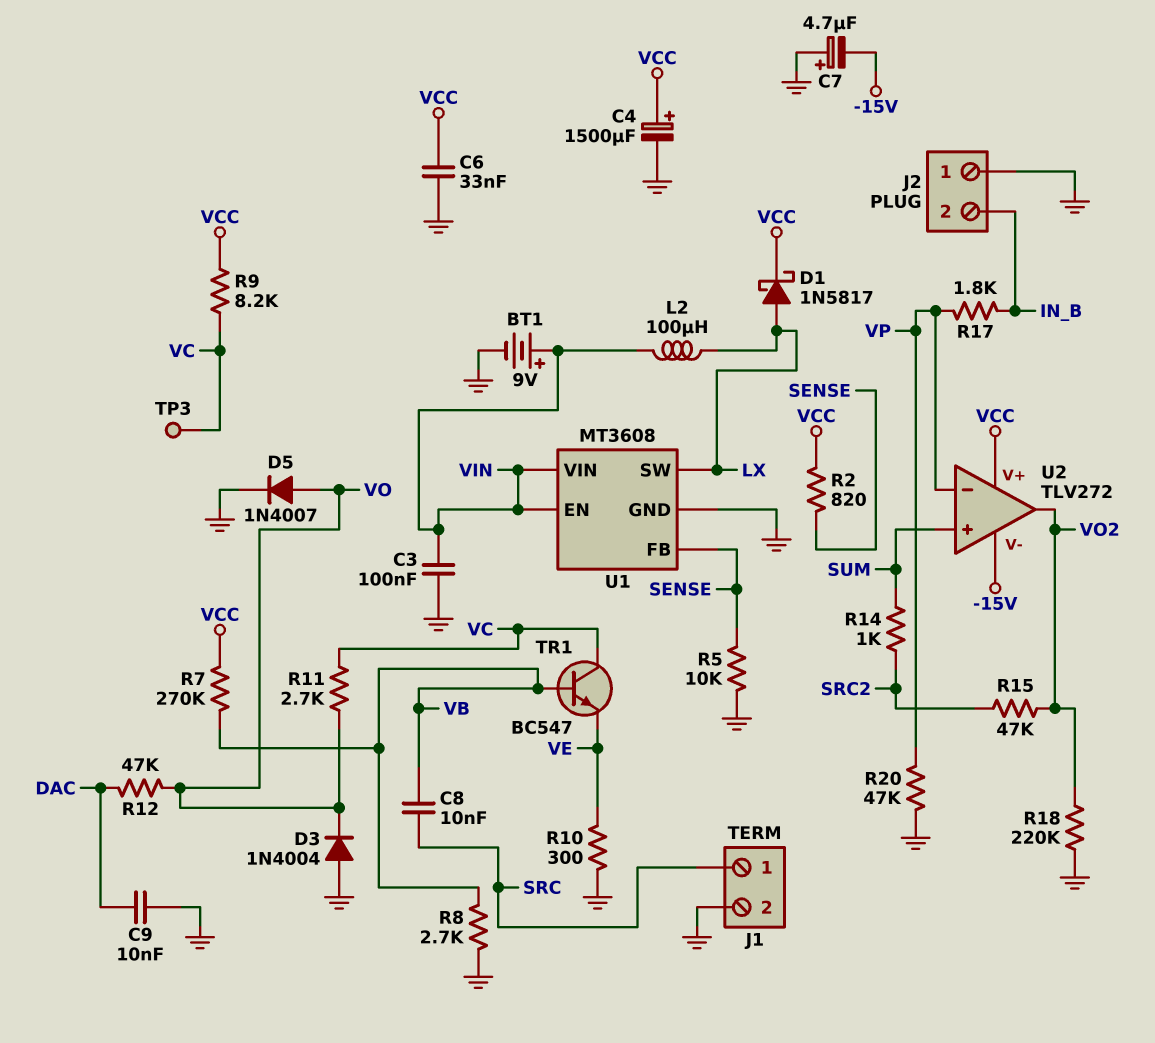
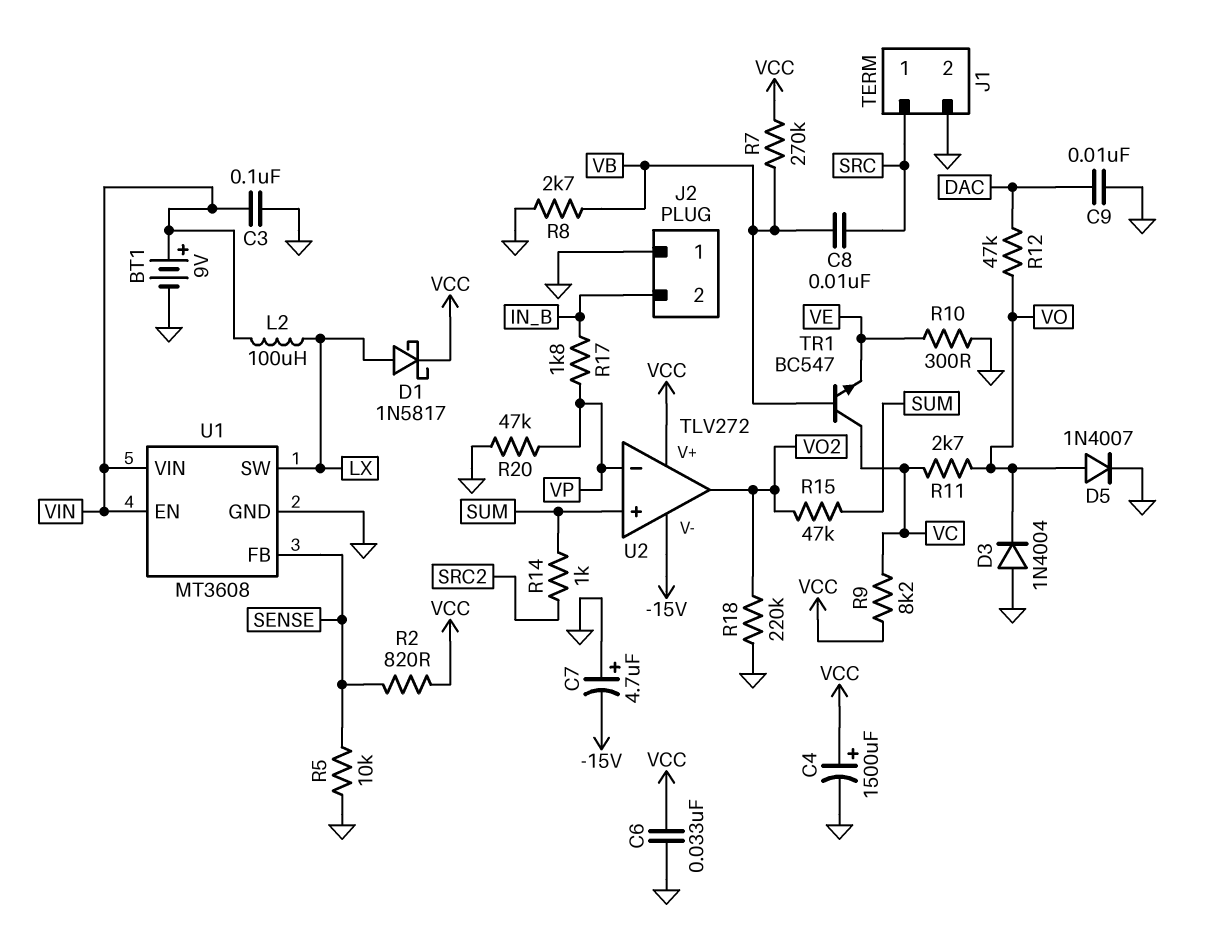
R15: 47k (SRC2, VO2) -> 47k (SUM, VO2)
TP3: test point (VC) -> none

